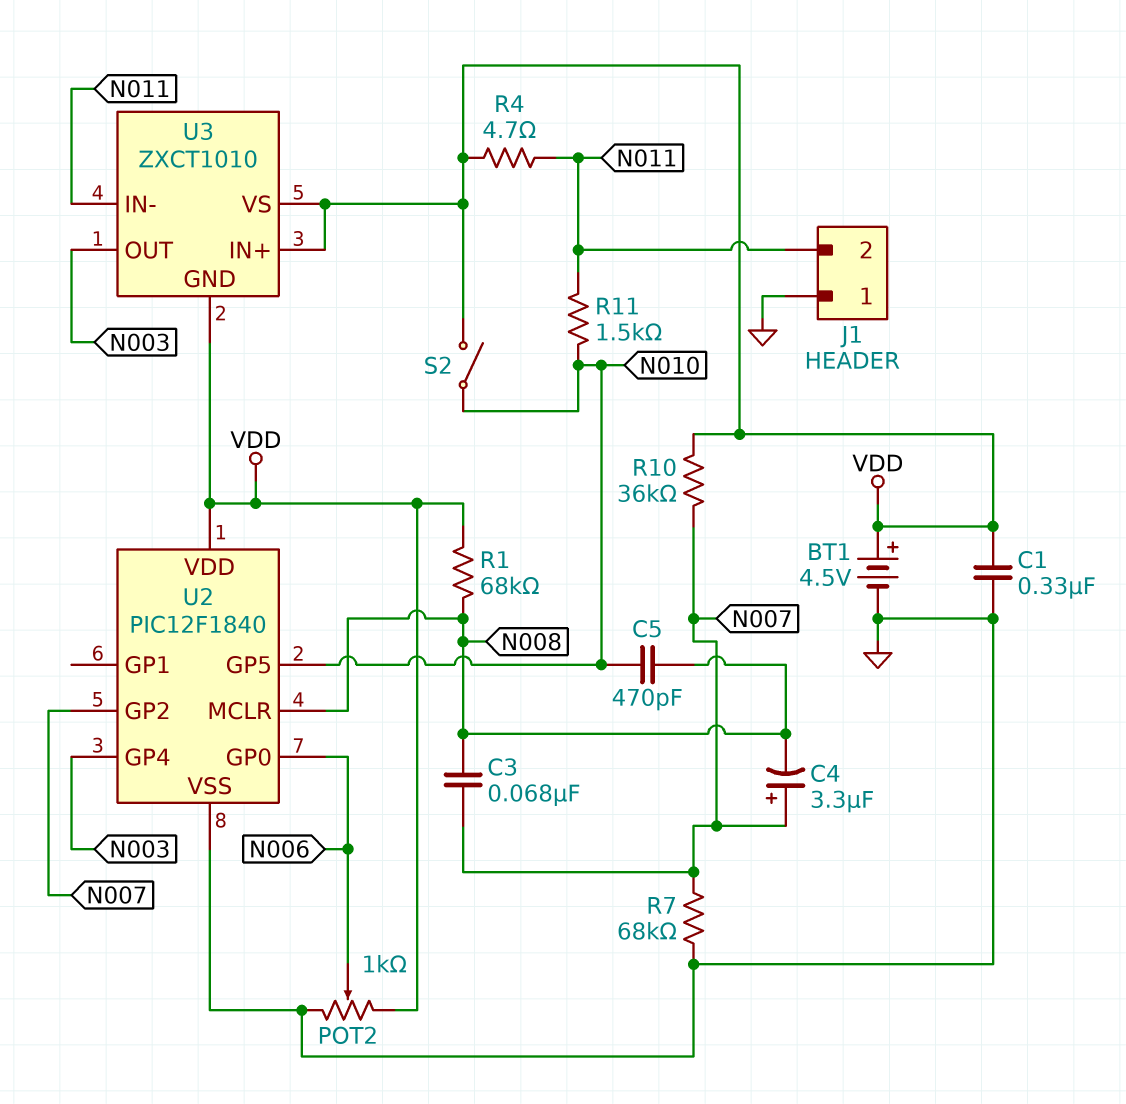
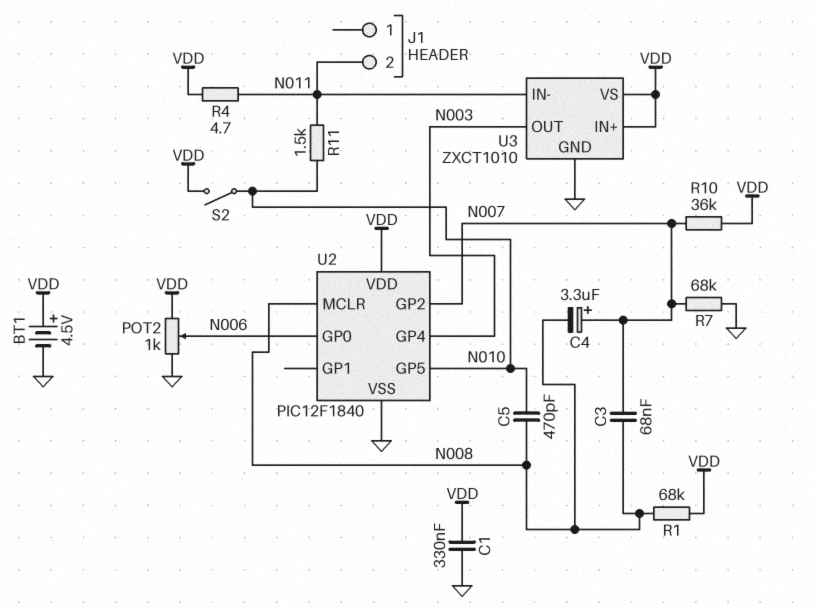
J1 pin 1: GND -> none
U3 pin GND: VDD -> GND

